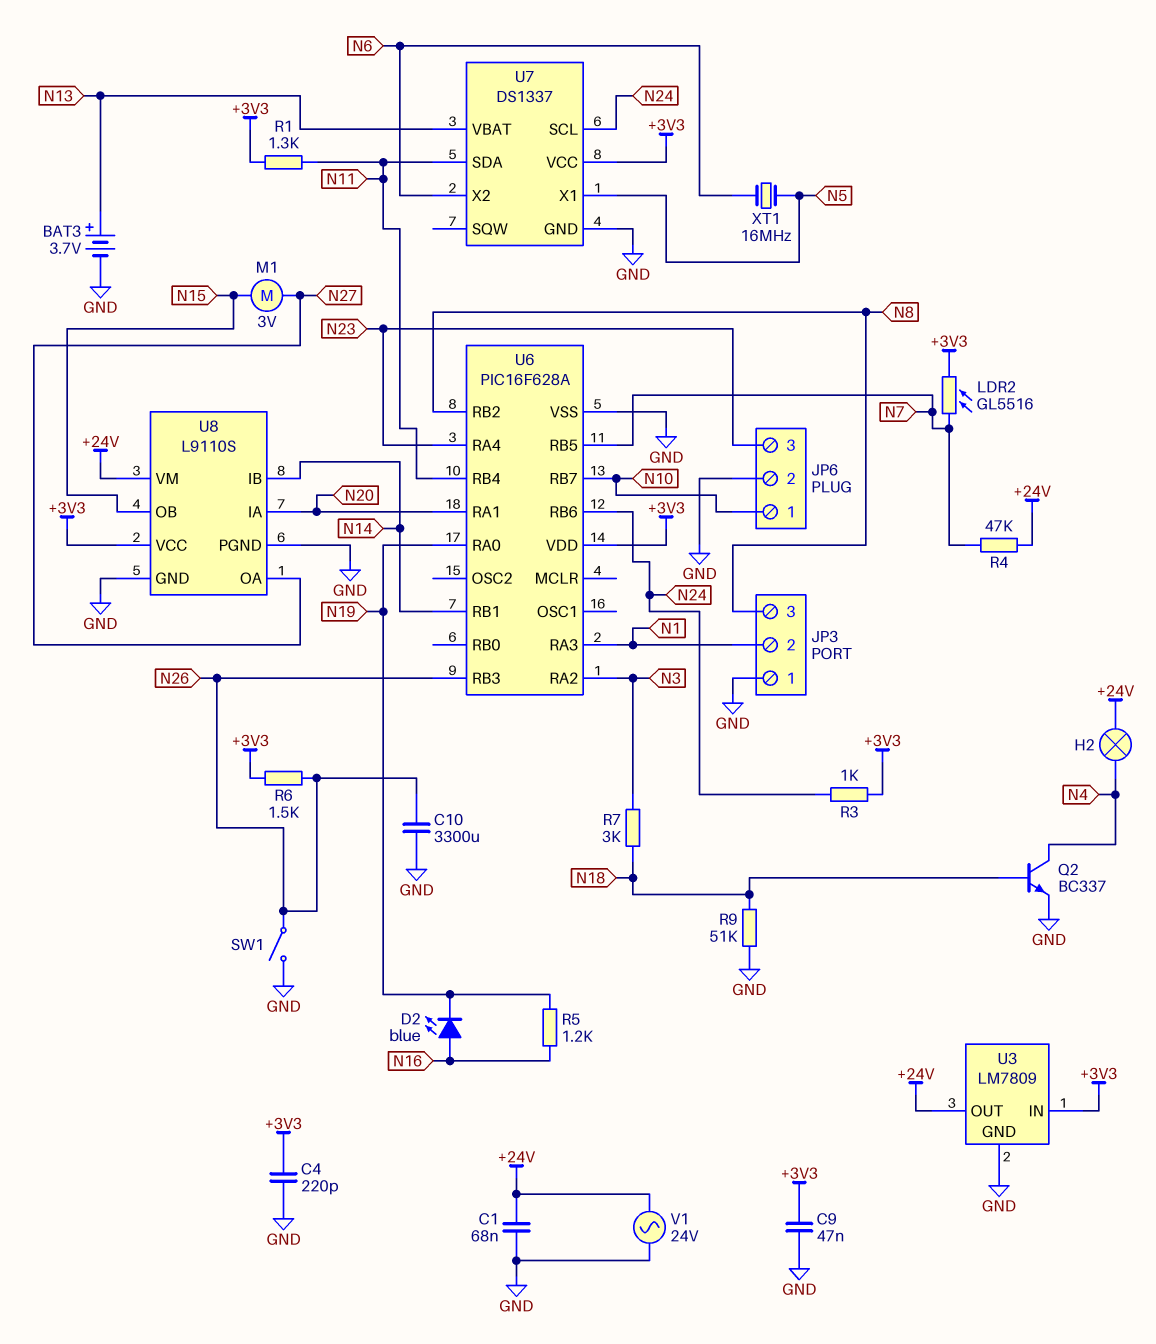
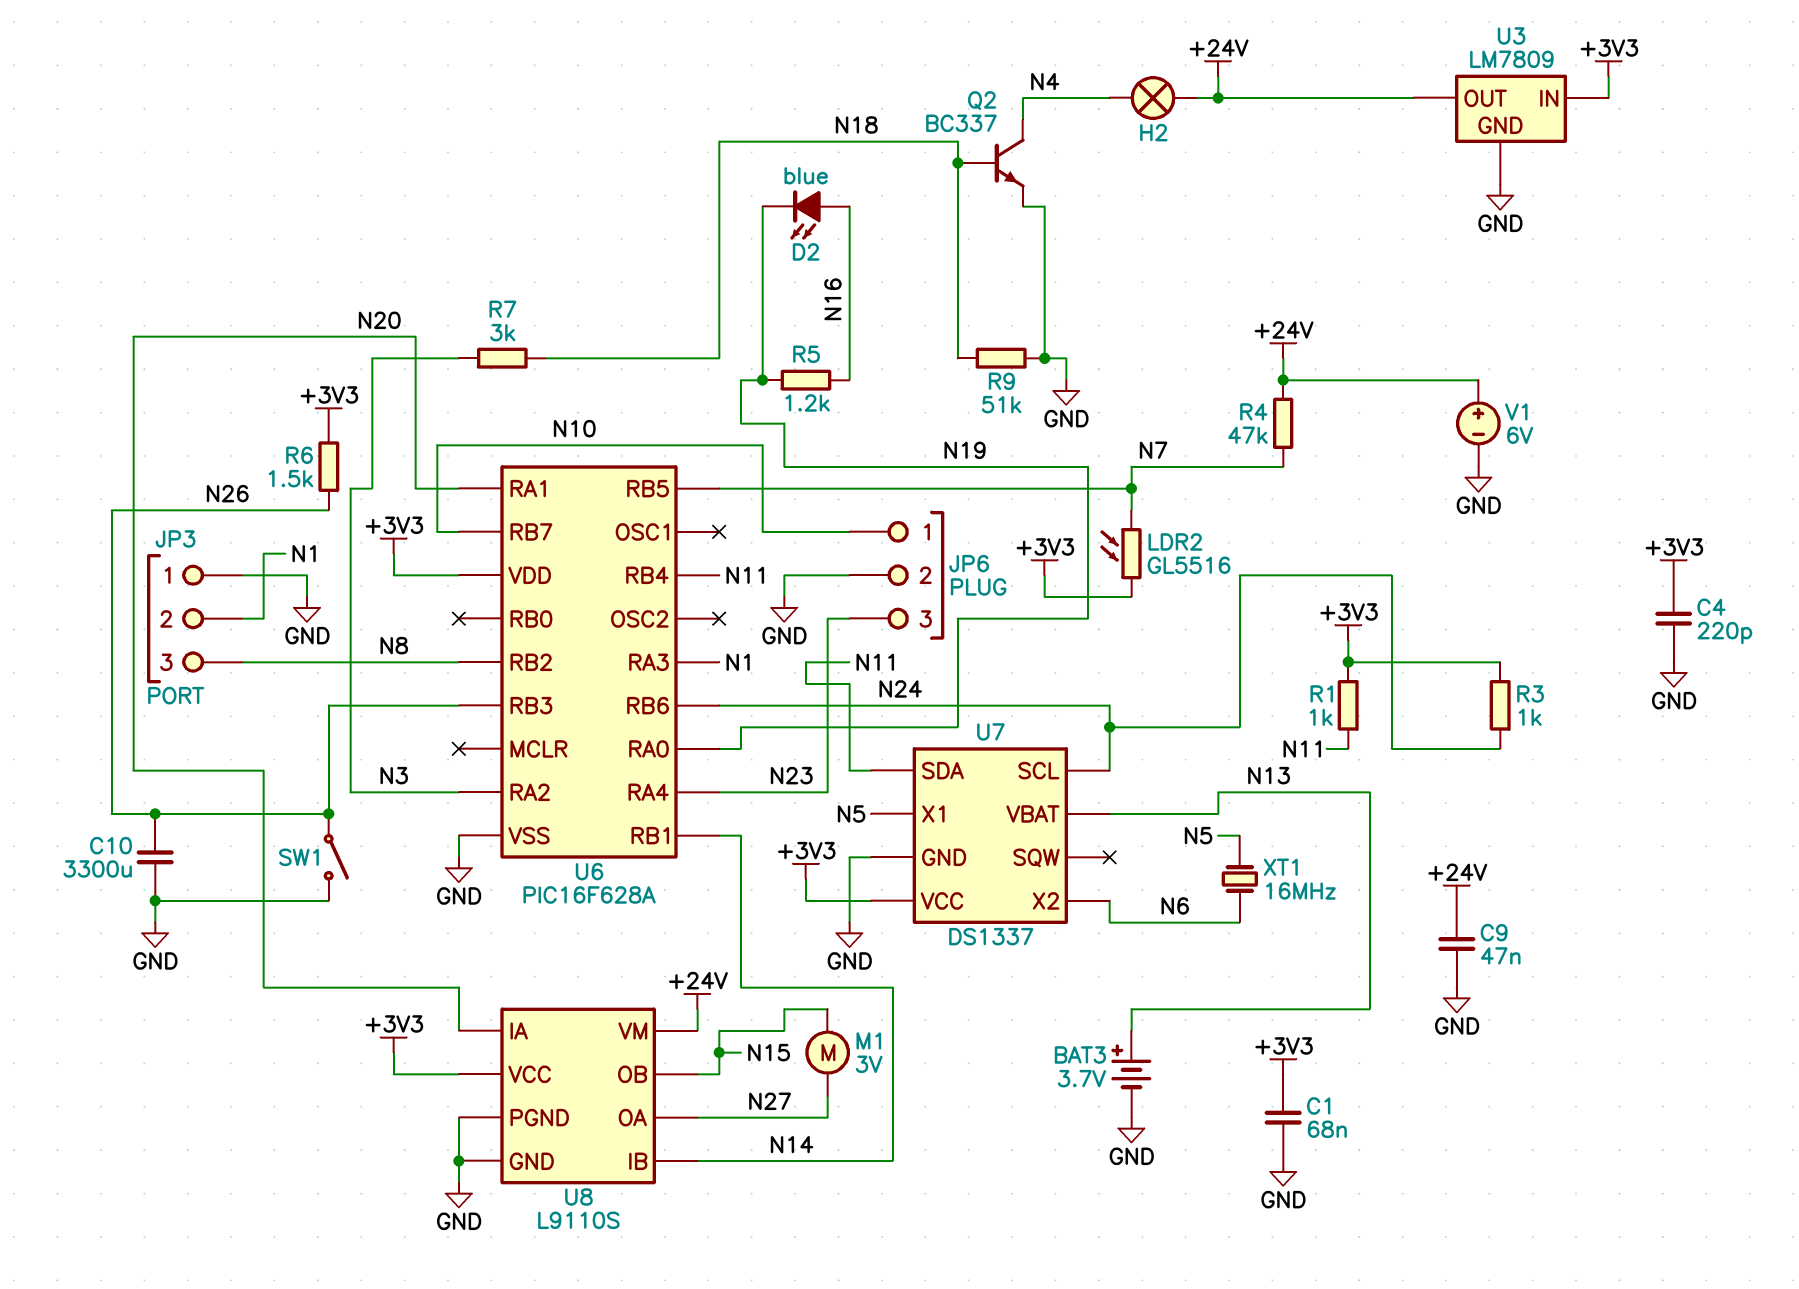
C1: 68nF (+24V, GND) -> 68nF (+3V3, GND)
C9: 47nF (+3V3, GND) -> 47nF (+24V, GND)
R1: 1.3k (+3V3, N11) -> 1k (+3V3, N11)
V1: AC 24V (+24V, GND) -> 6V (plus +24V, minus GND)

